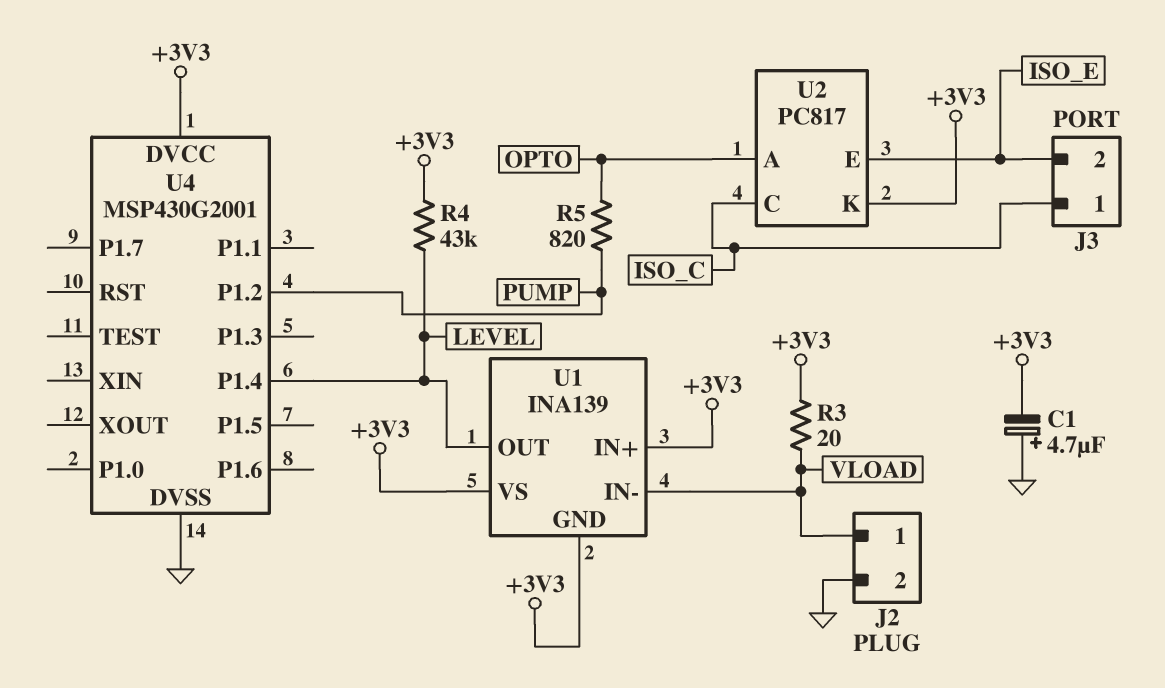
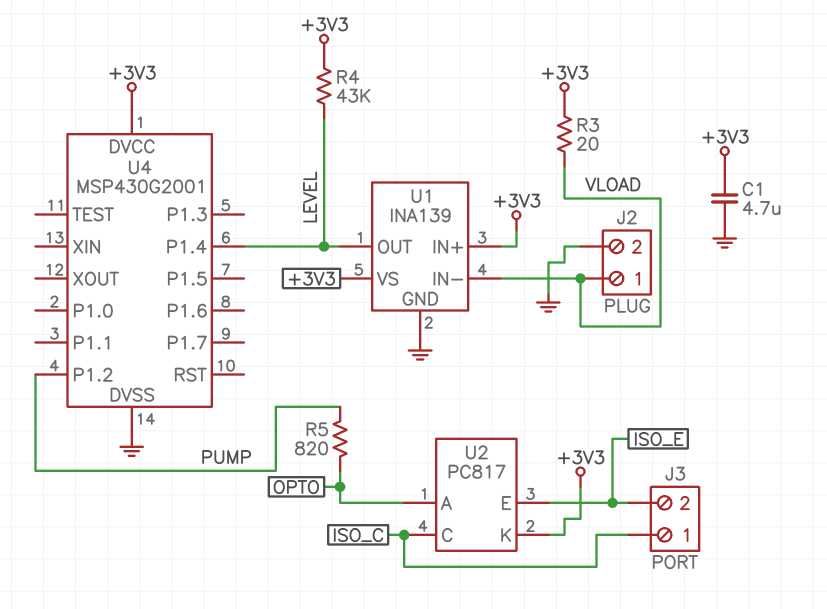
C1: 4.7uF (plus GND, minus +3V3) -> 4.7uF (+3V3, GND)
U1 pin GND: +3V3 -> GND

